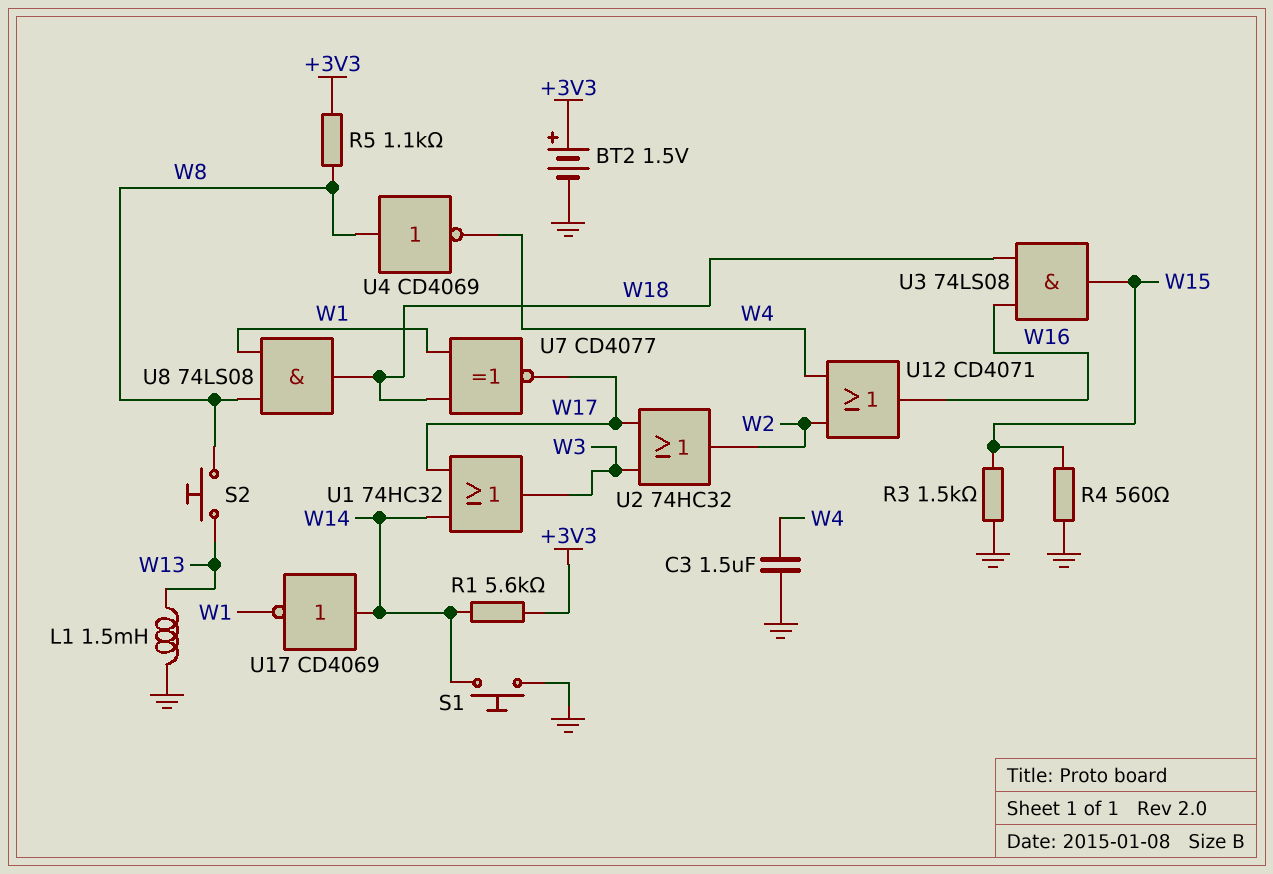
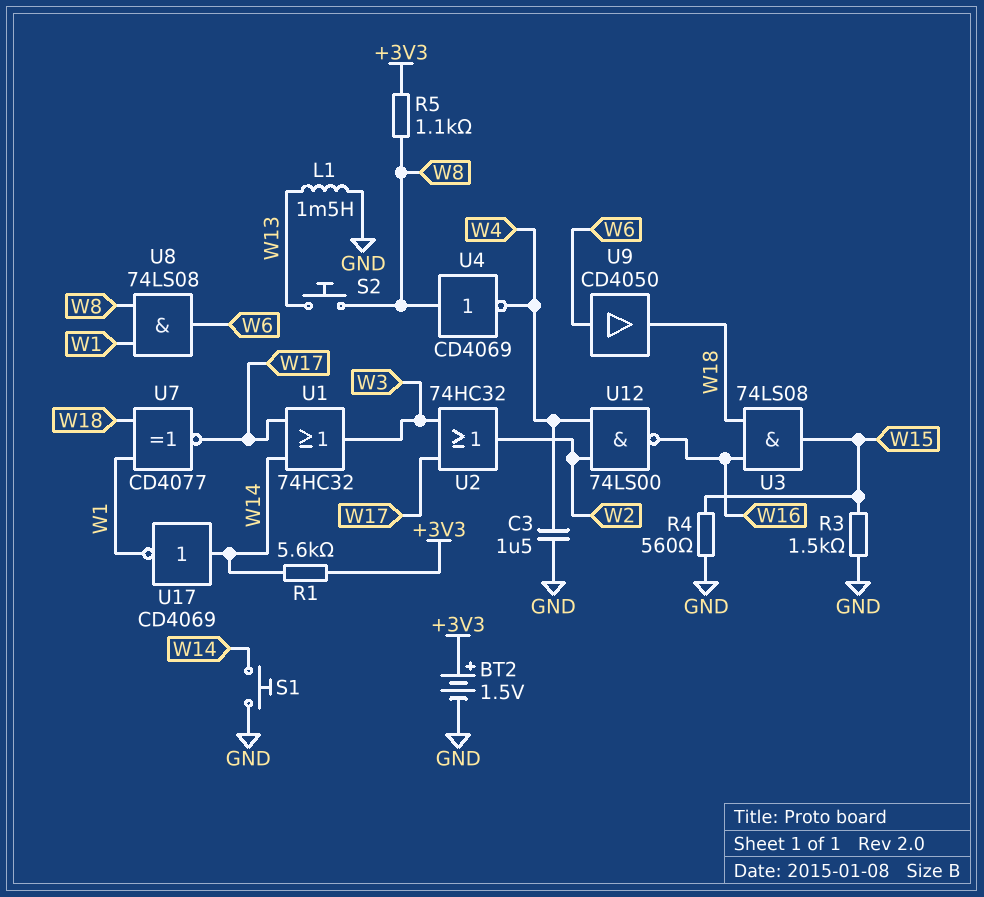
U8: AND 74LS08 (in W1, in W8, out W18) -> AND 74LS08 (in W1, in W8, out W6)
U9: none -> buffer CD4050 (in W6, out W18)
U12: OR CD4071 (in W2, in W4, out W16) -> NAND 74LS00 (in W2, in W4, out W16)

